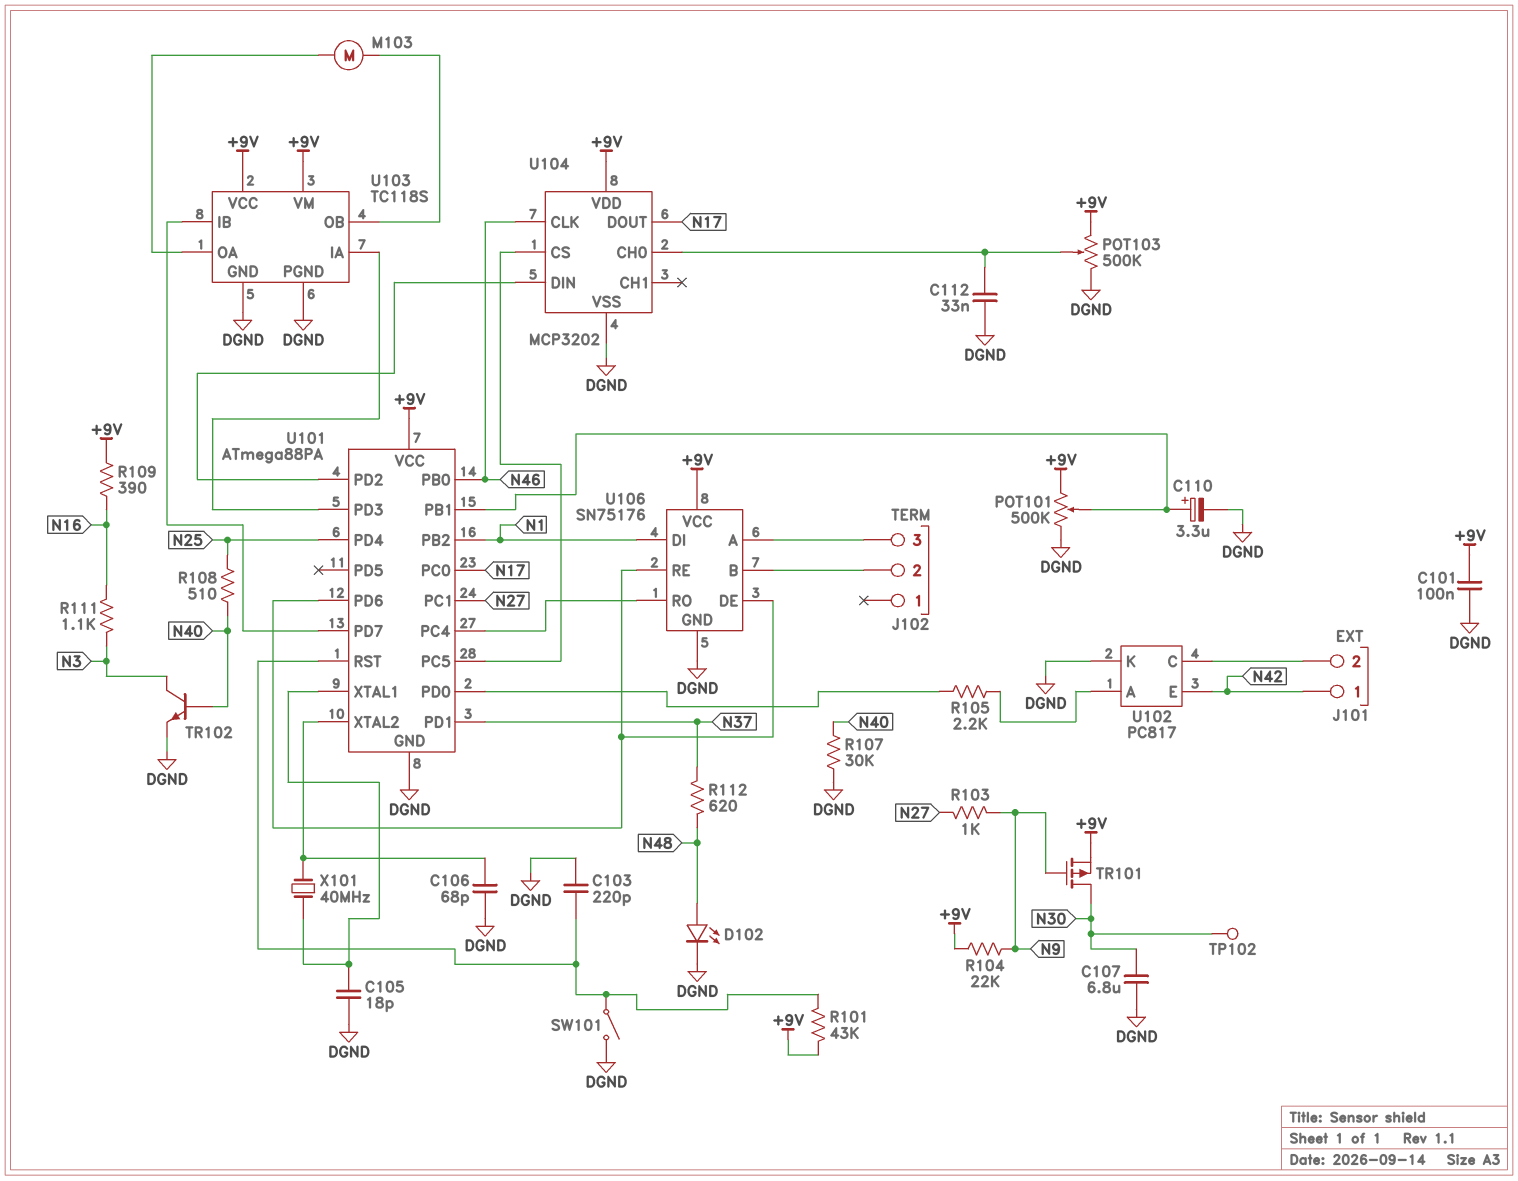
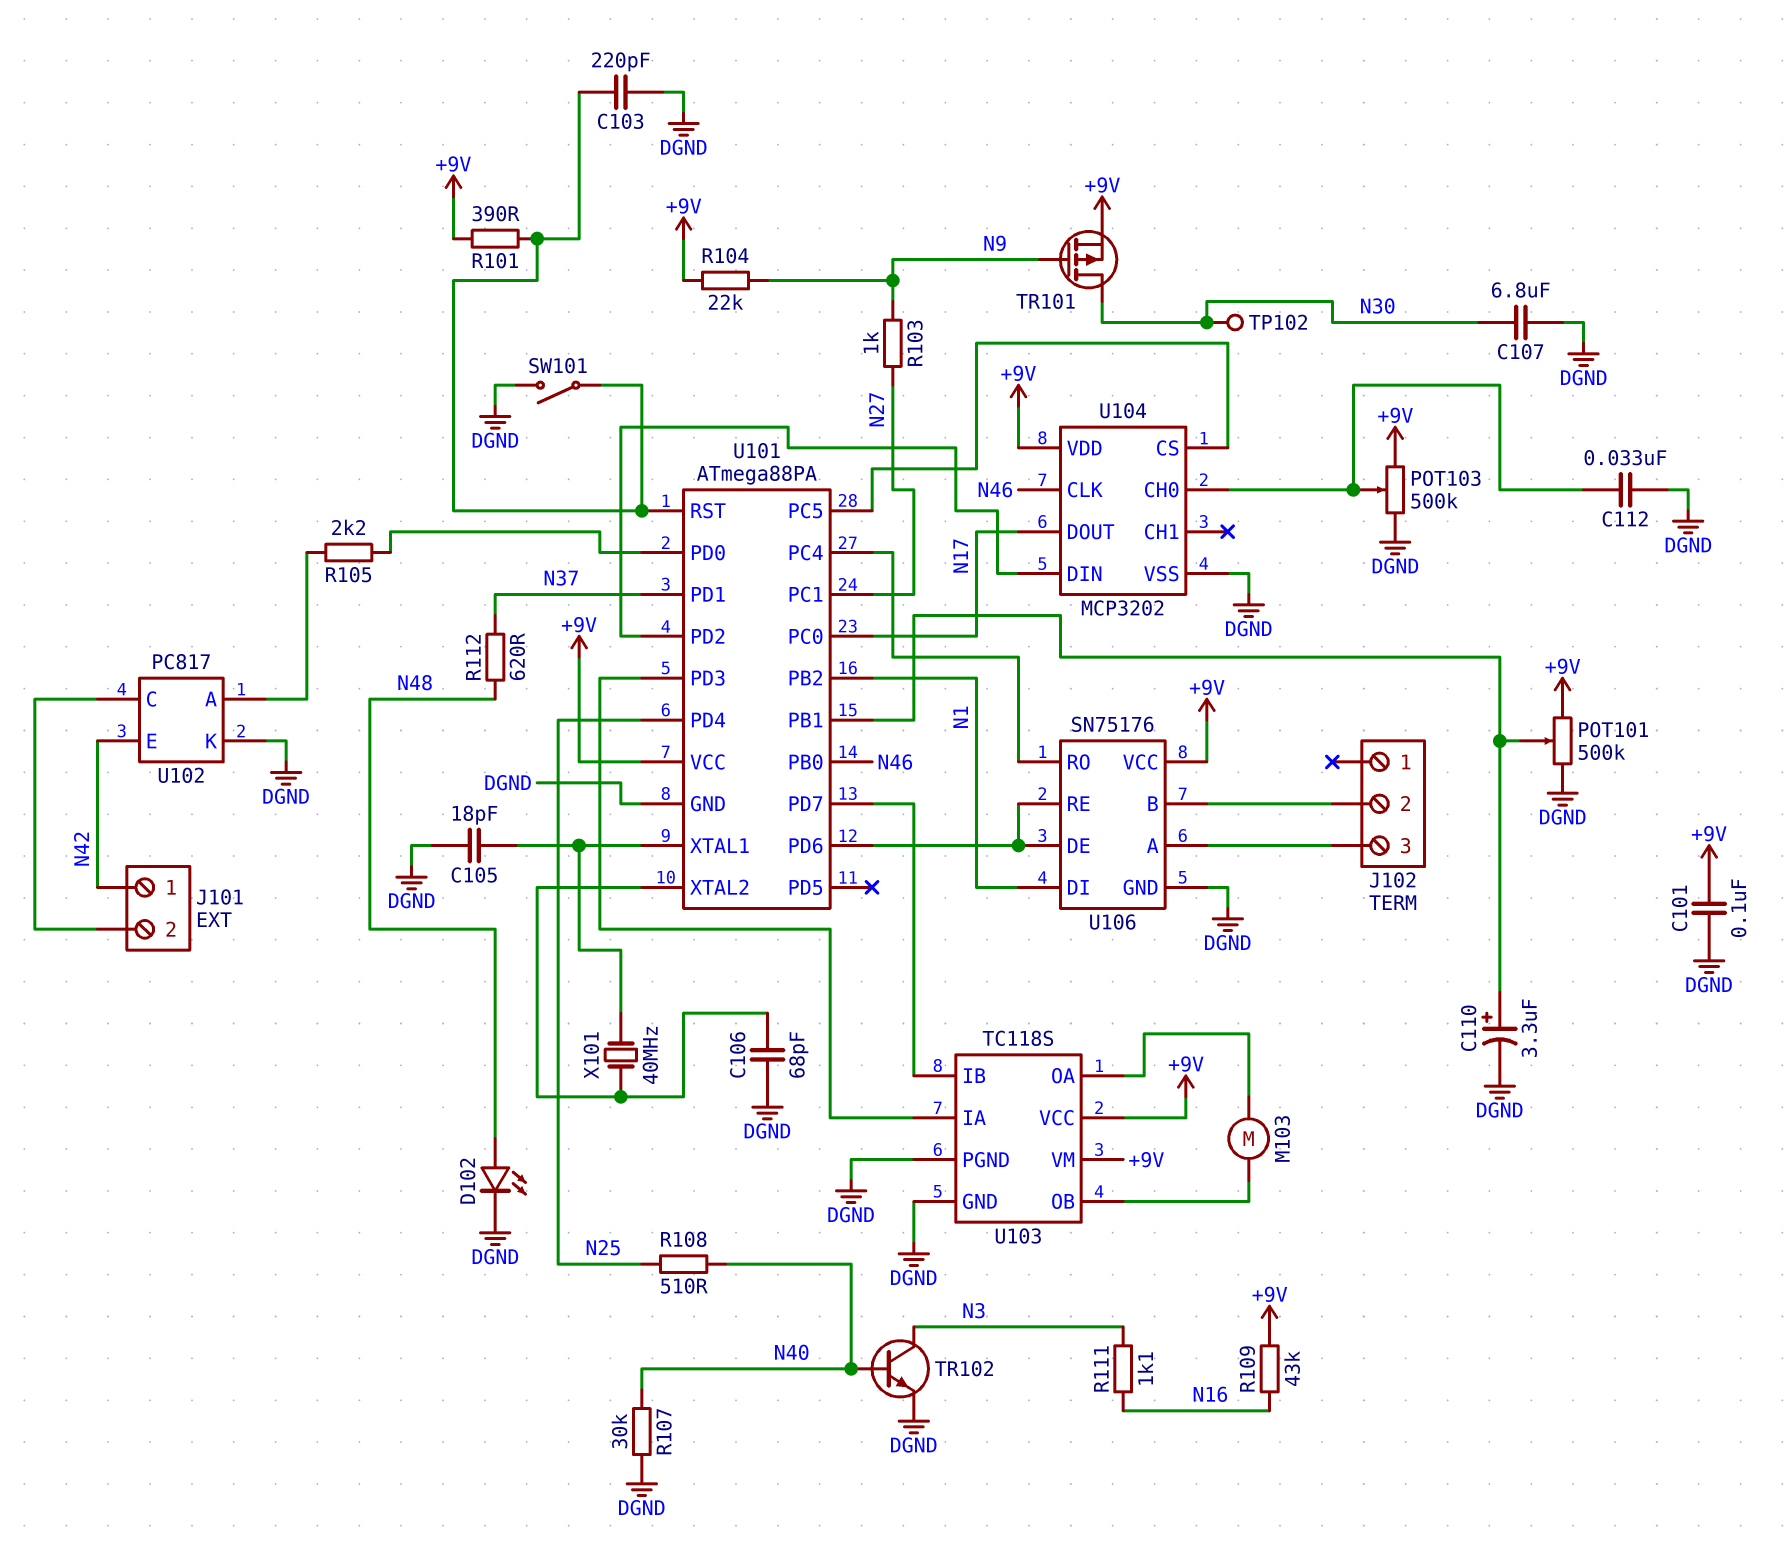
R101: 43k (+9V, U101/RST) -> 390 (+9V, U101/RST)
R109: 390 (+9V, N16) -> 43k (+9V, N16)

